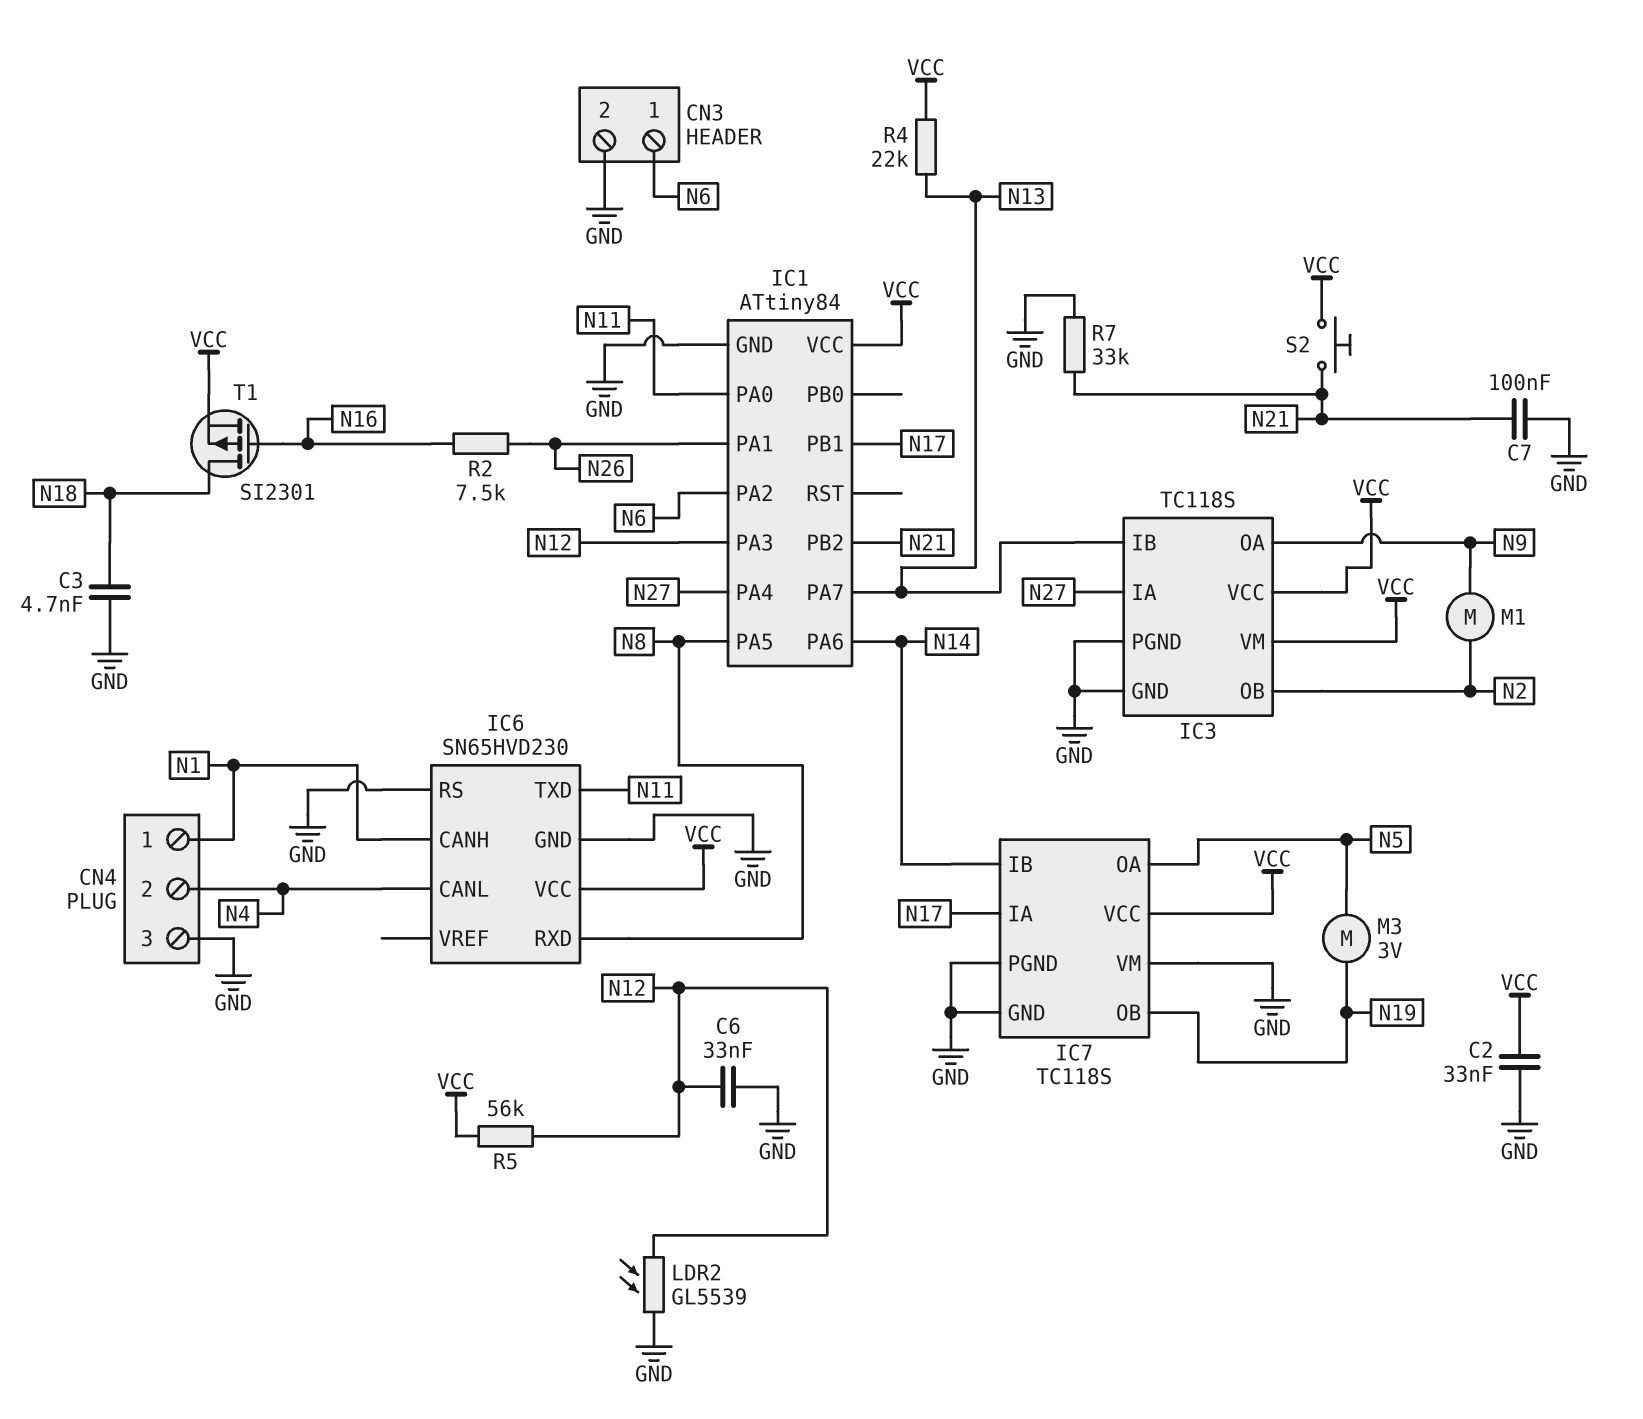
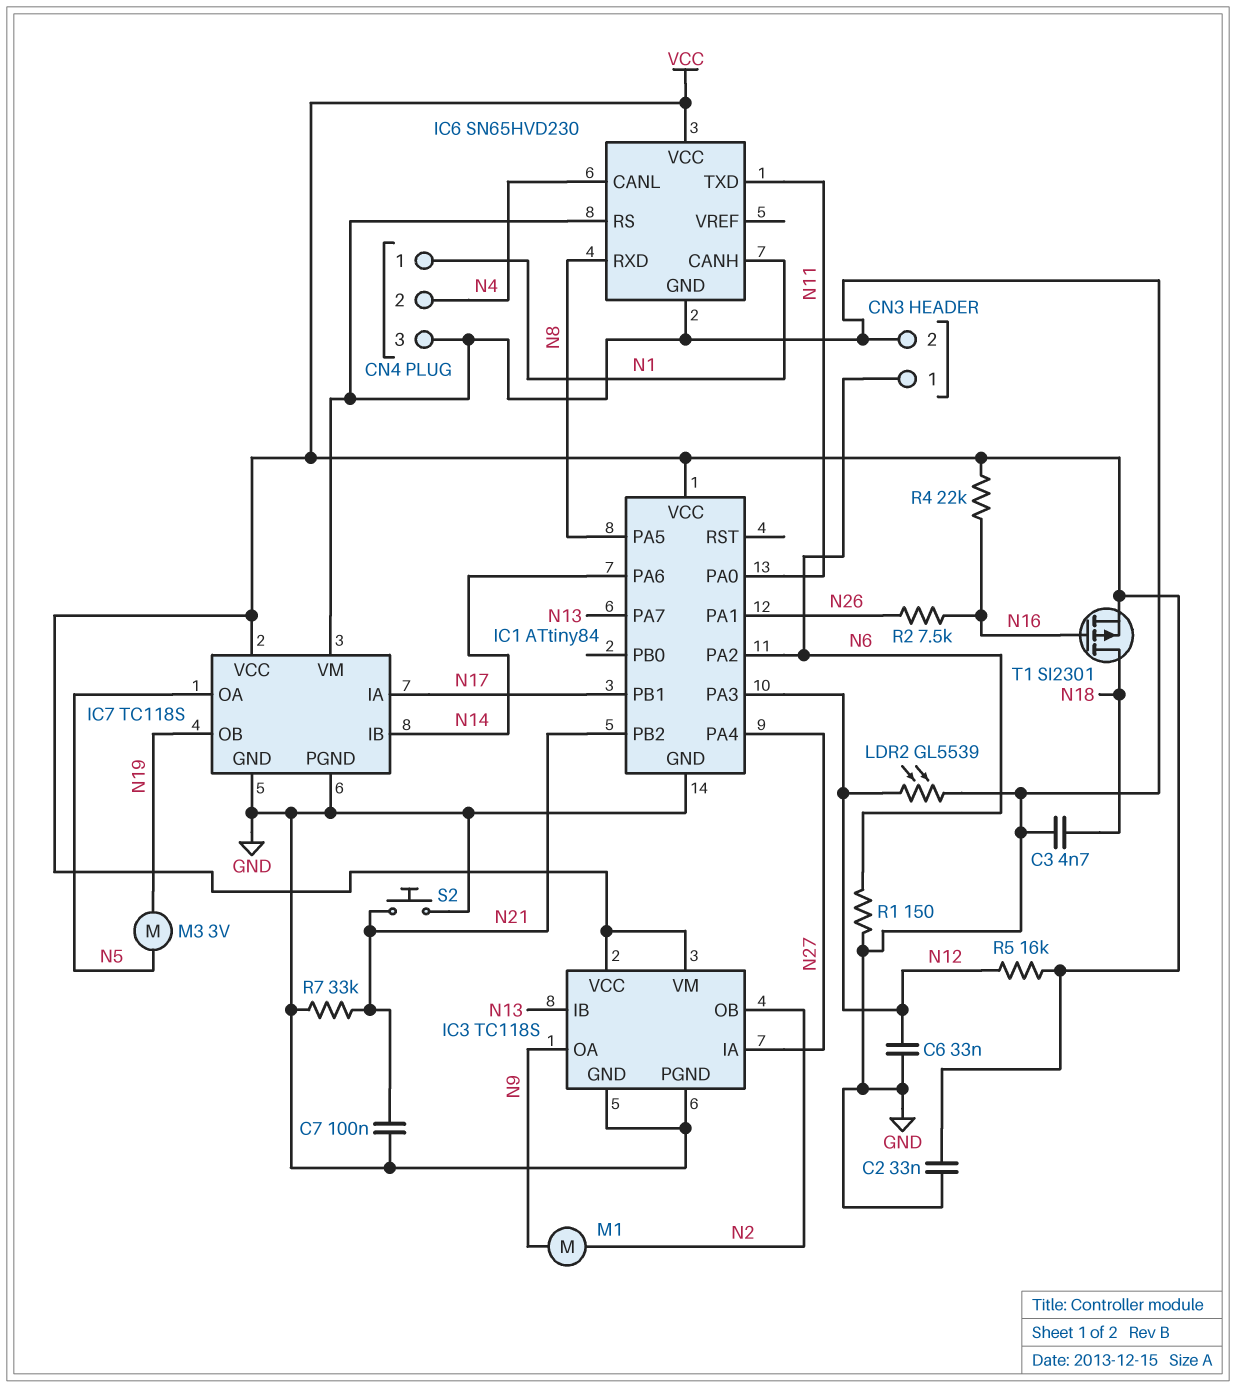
R1: none -> 150 (GND, N6)
R4: 22k (N13, VCC) -> 22k (N16, VCC)
R5: 56k (N12, VCC) -> 16k (N12, VCC)
S2: button (N21, VCC) -> button (GND, N21)

